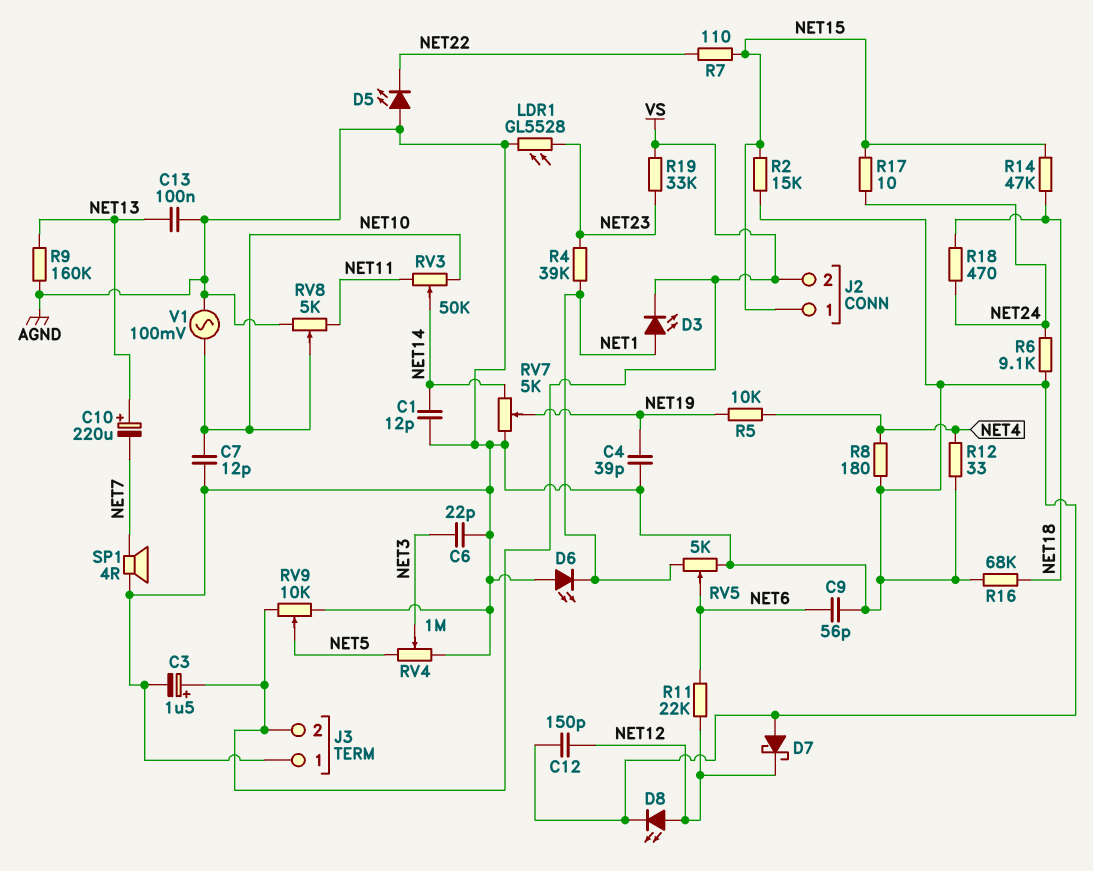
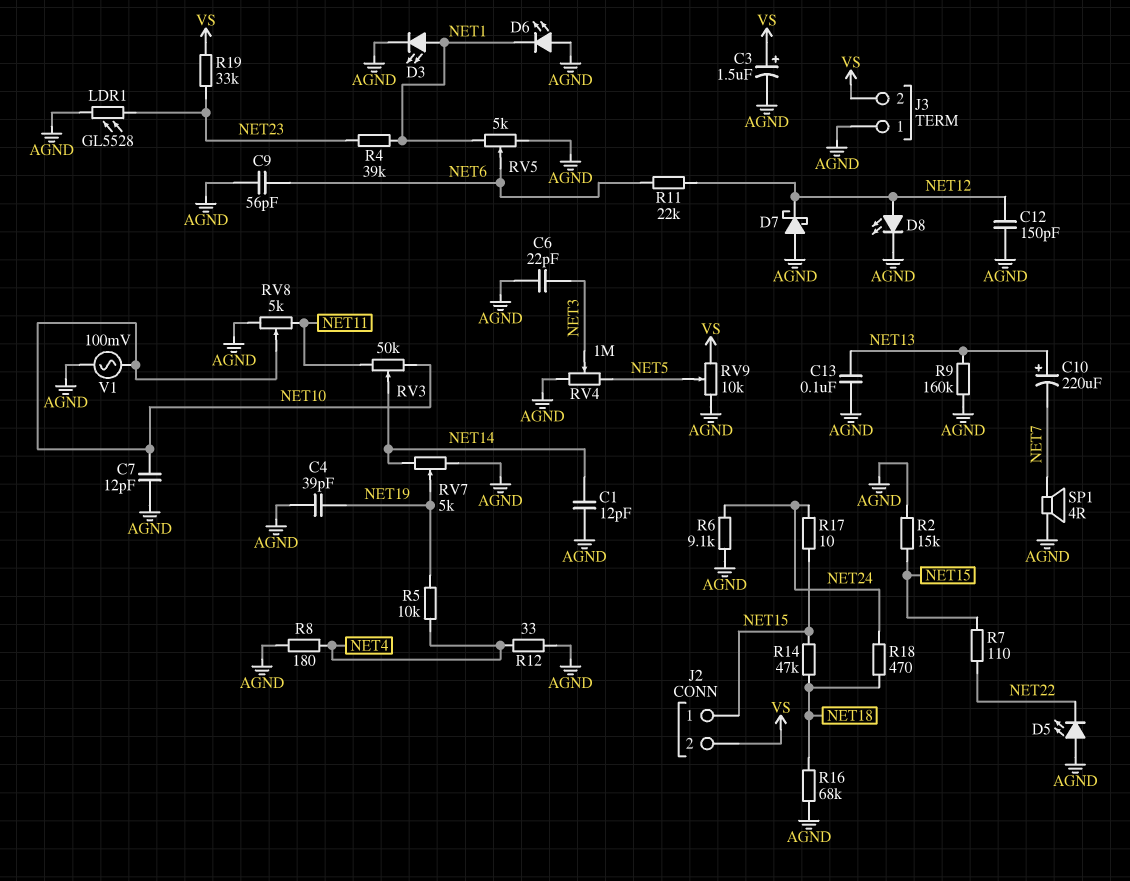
D3: LED (A NET1, K VS) -> LED (A NET1, K AGND)

